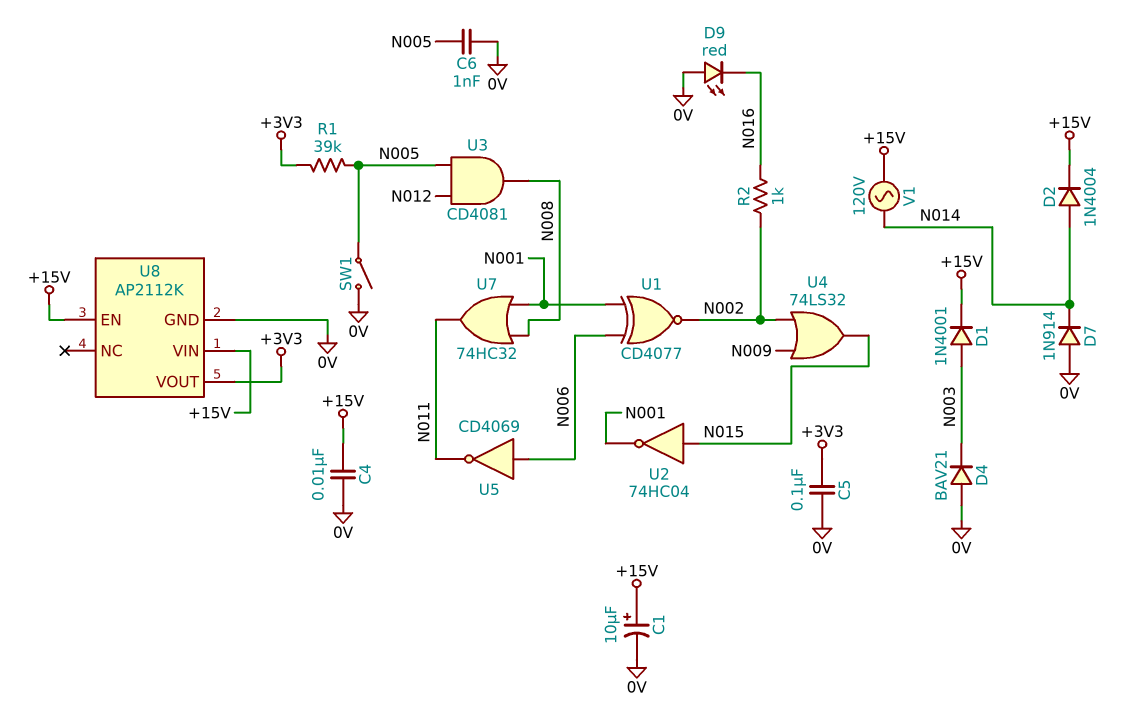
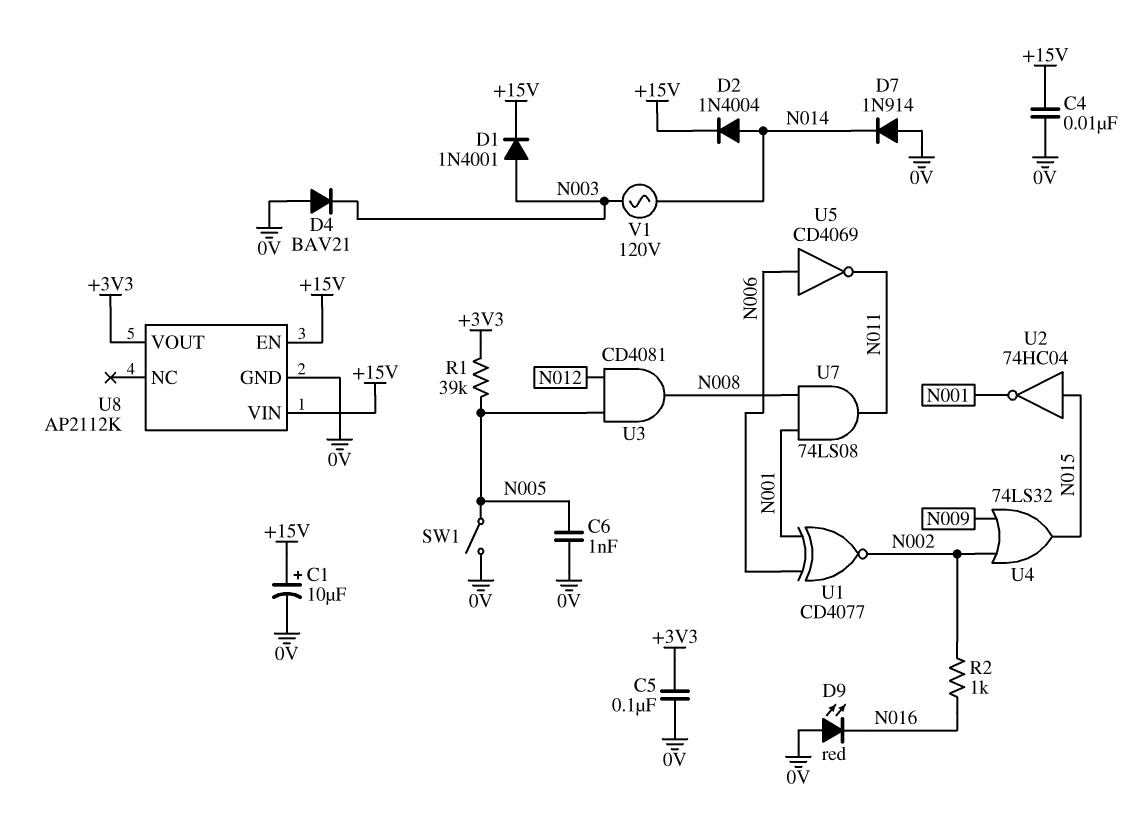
U7: OR 74HC32 (in N001, in N008, out N011) -> AND 74LS08 (in N001, in N008, out N011)
V1: AC 120V (+15V, N014) -> AC 120V (N003, N014)

